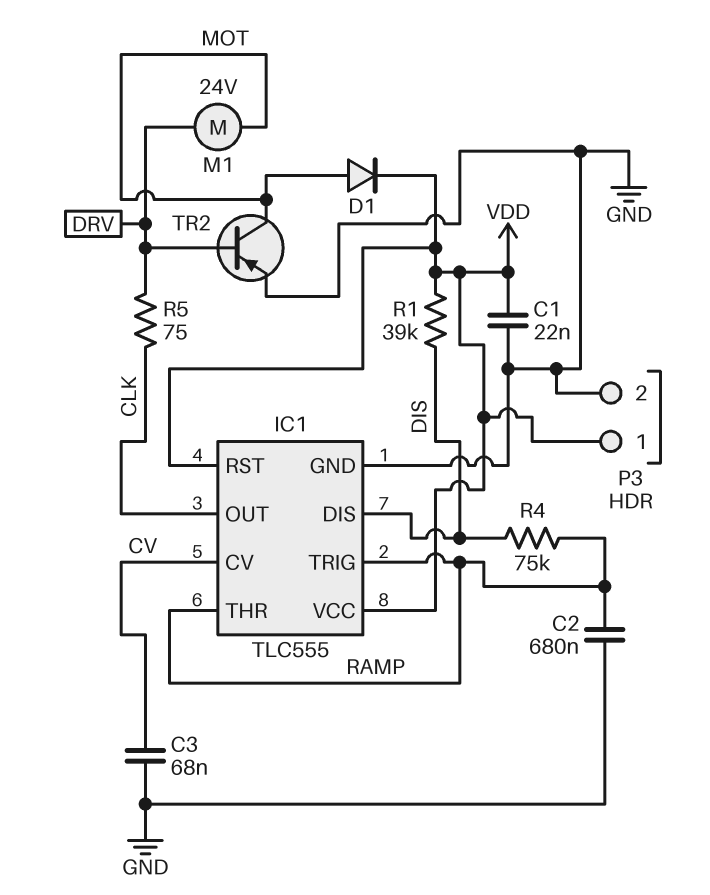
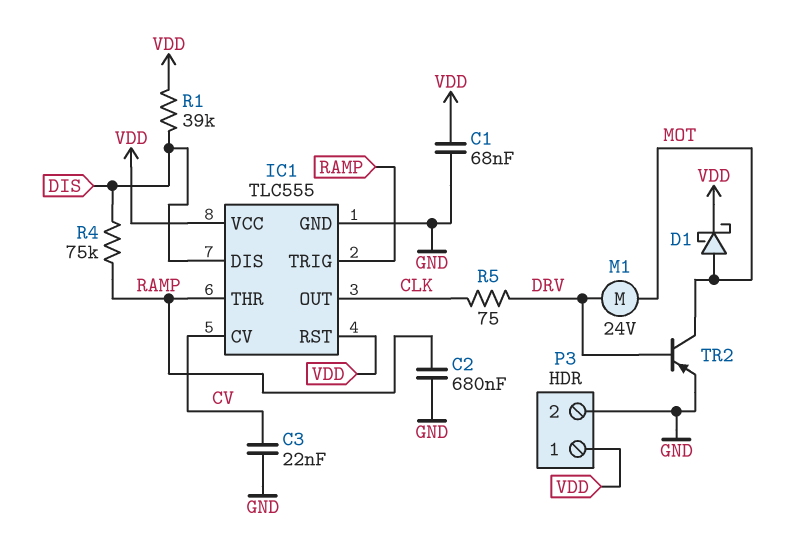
C1: 22nF (GND, VDD) -> 68nF (GND, VDD)
C3: 68nF (CV, GND) -> 22nF (CV, GND)
D1: diode (A MOT, K VDD) -> schottky (A MOT, K VDD)

